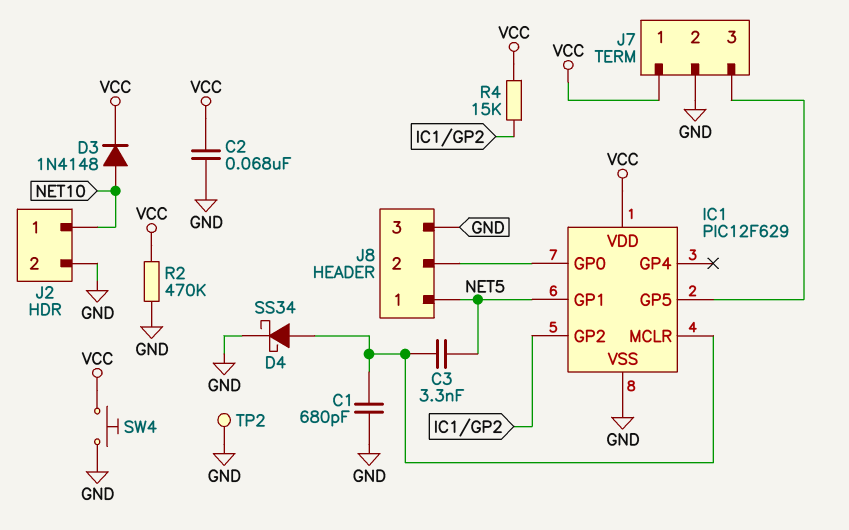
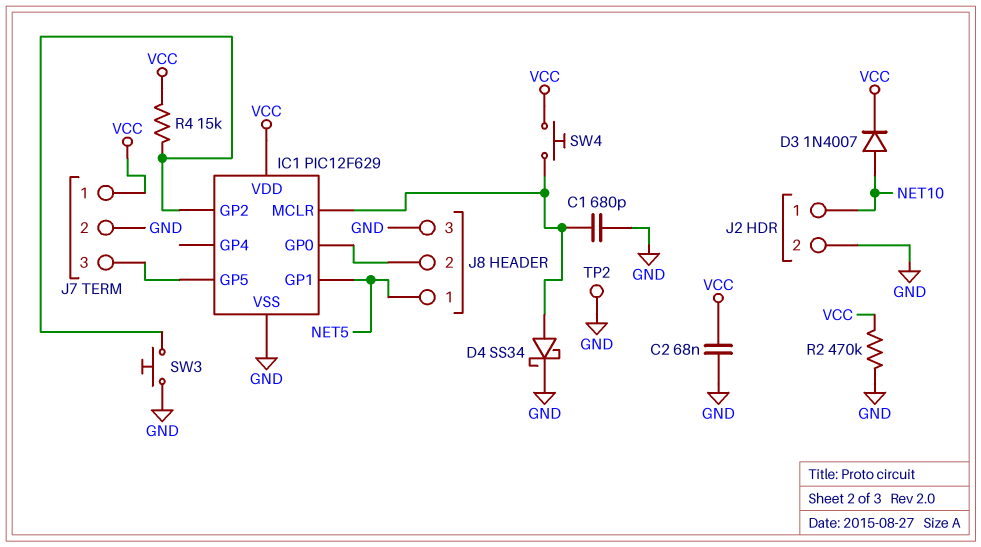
C3: 3.3nF (IC1/MCLR, NET5) -> none
D3: diode 1N4148 (A NET10, K VCC) -> diode 1N4007 (A NET10, K VCC)
SW3: none -> button (GND, IC1/GP2)
SW4: button (GND, VCC) -> button (IC1/MCLR, VCC)

